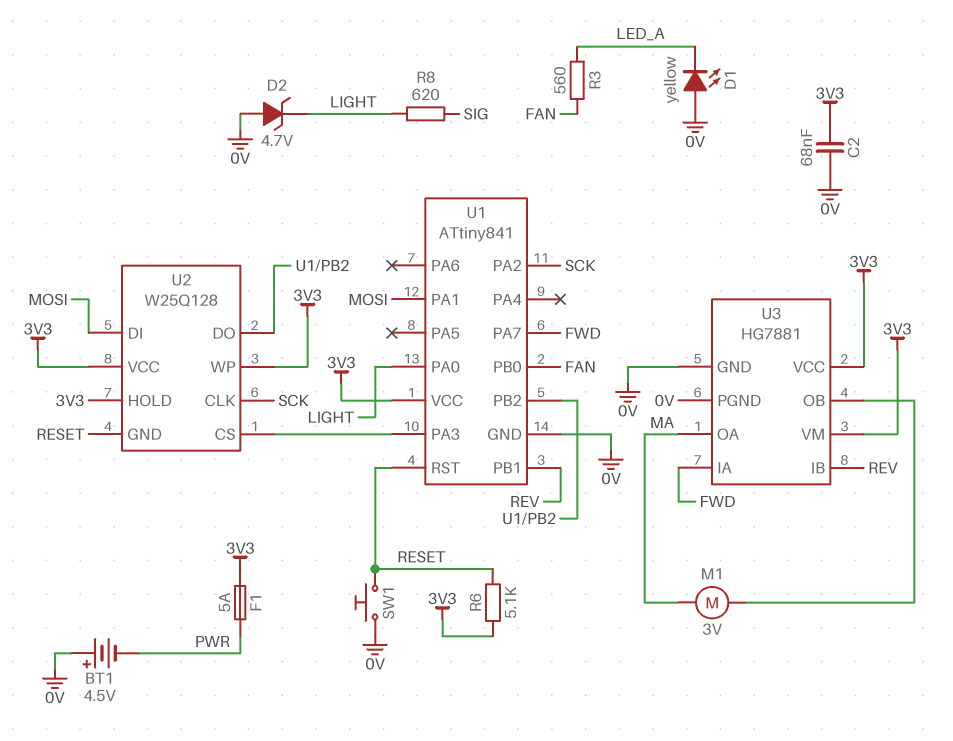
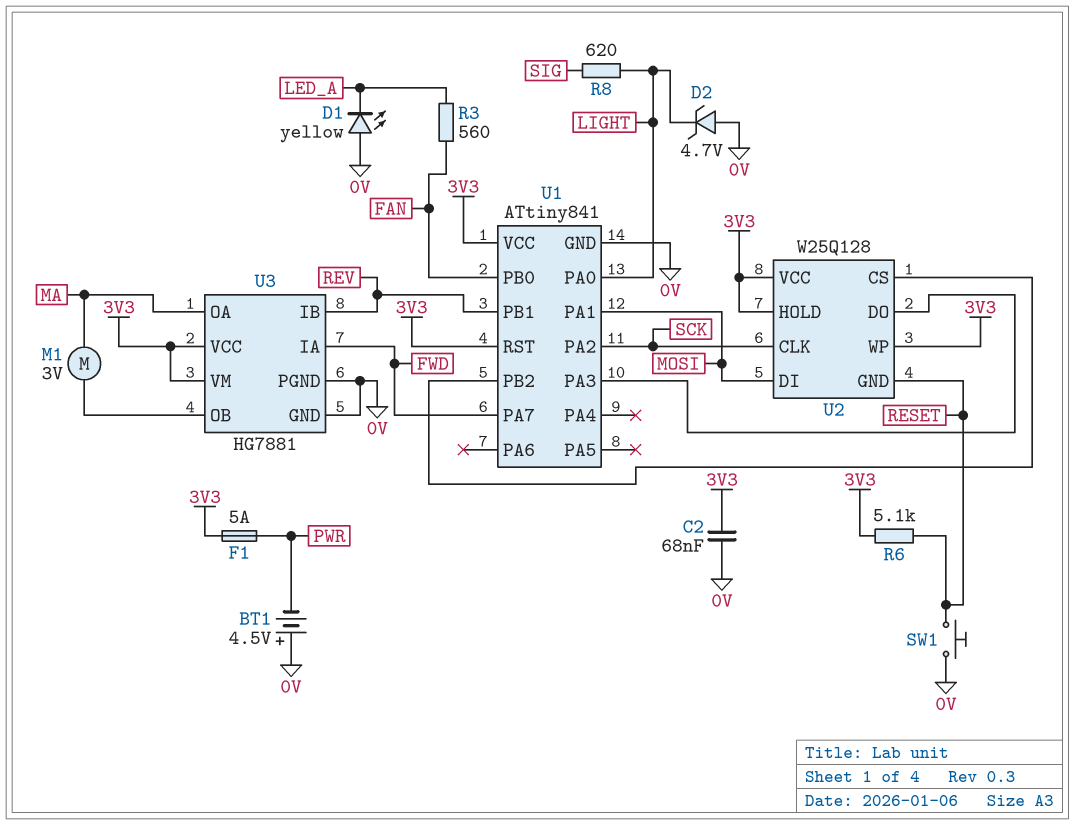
U1 pin RST: RESET -> 3V3
U2 pin CS: U1/PA3 -> U1/PB2
U2 pin DO: U1/PB2 -> U1/PA3

